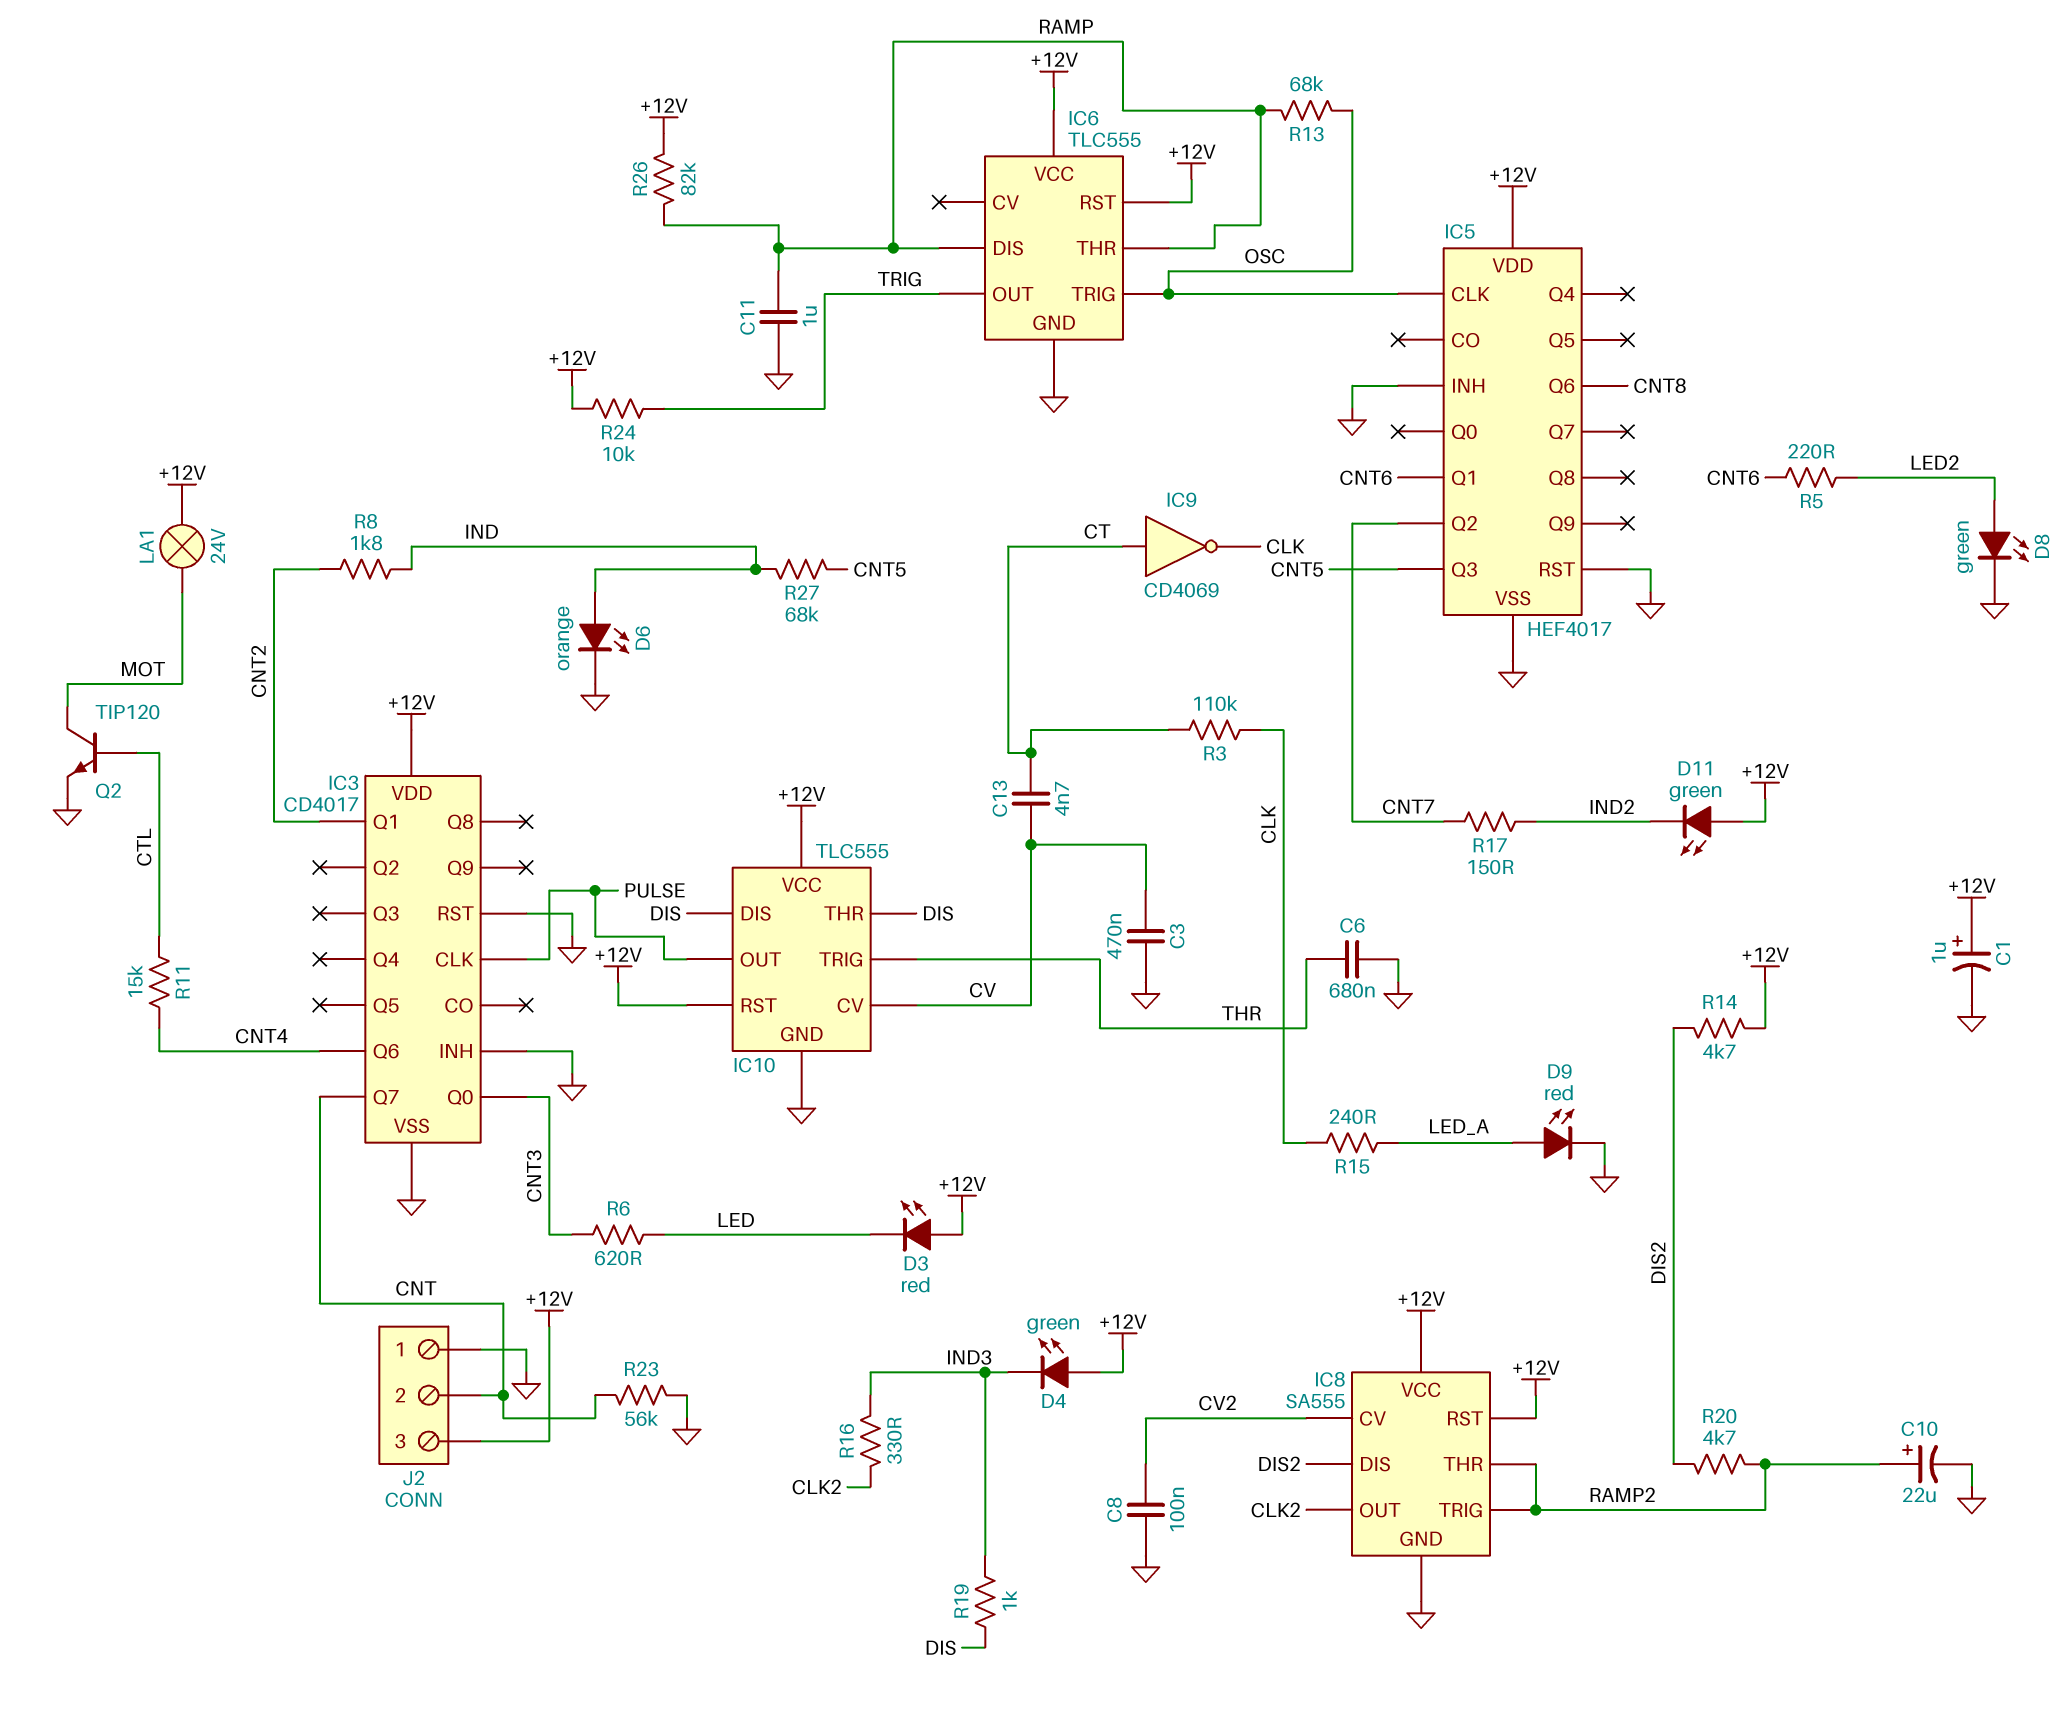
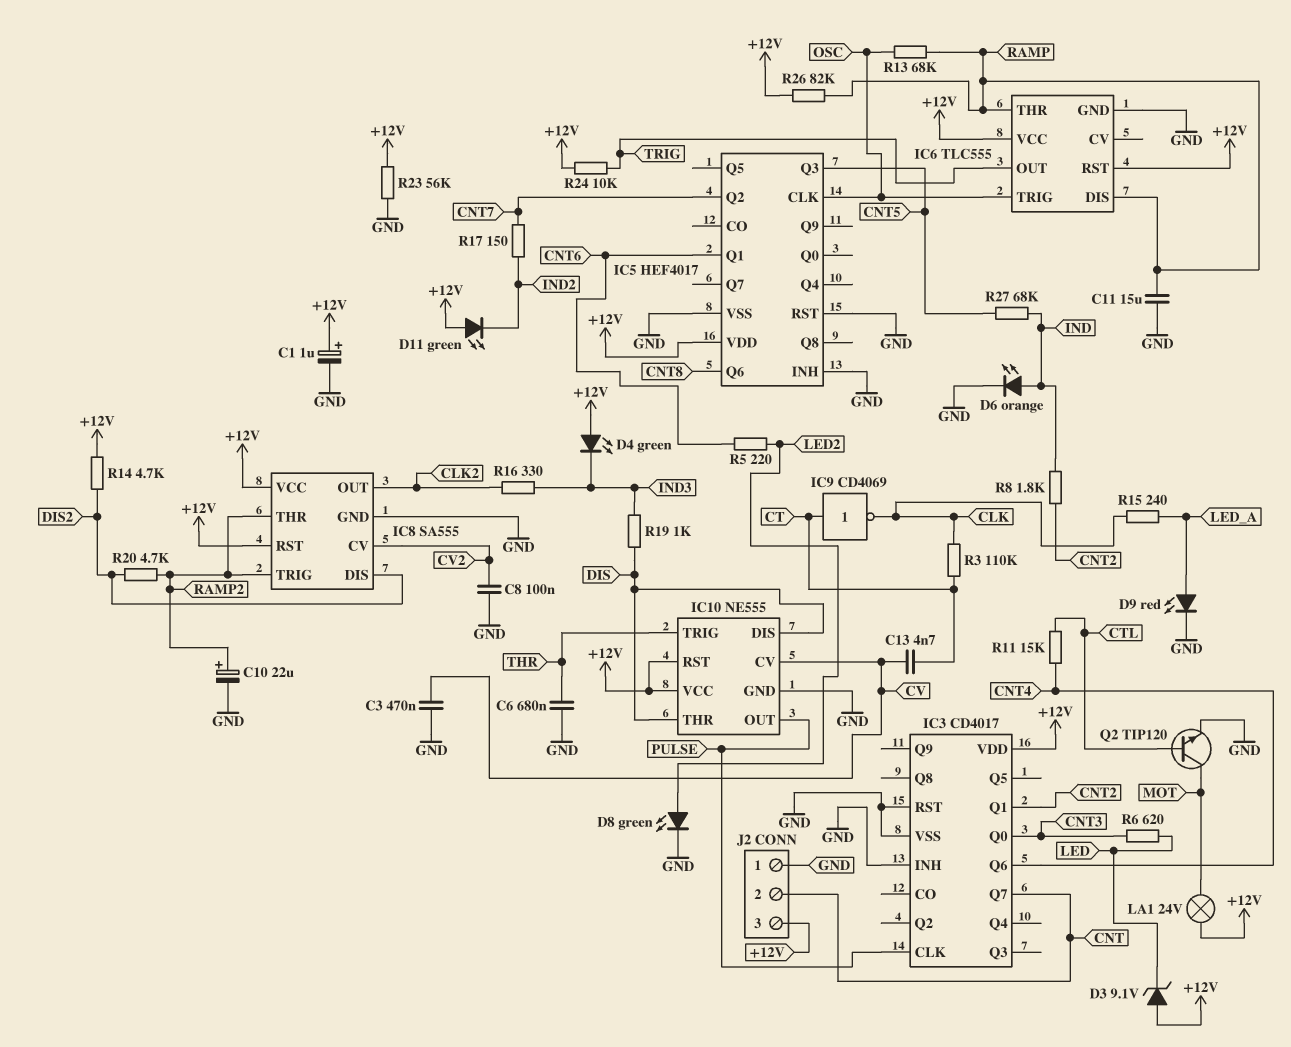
C11: 1uF (GND, RAMP) -> 15uF (GND, RAMP)
D3: LED red (A +12V, K LED) -> zener 9.1V (A +12V, K LED)
IC10: TLC555 -> NE555
R23: 56k (CNT, GND) -> 56k (+12V, GND)

